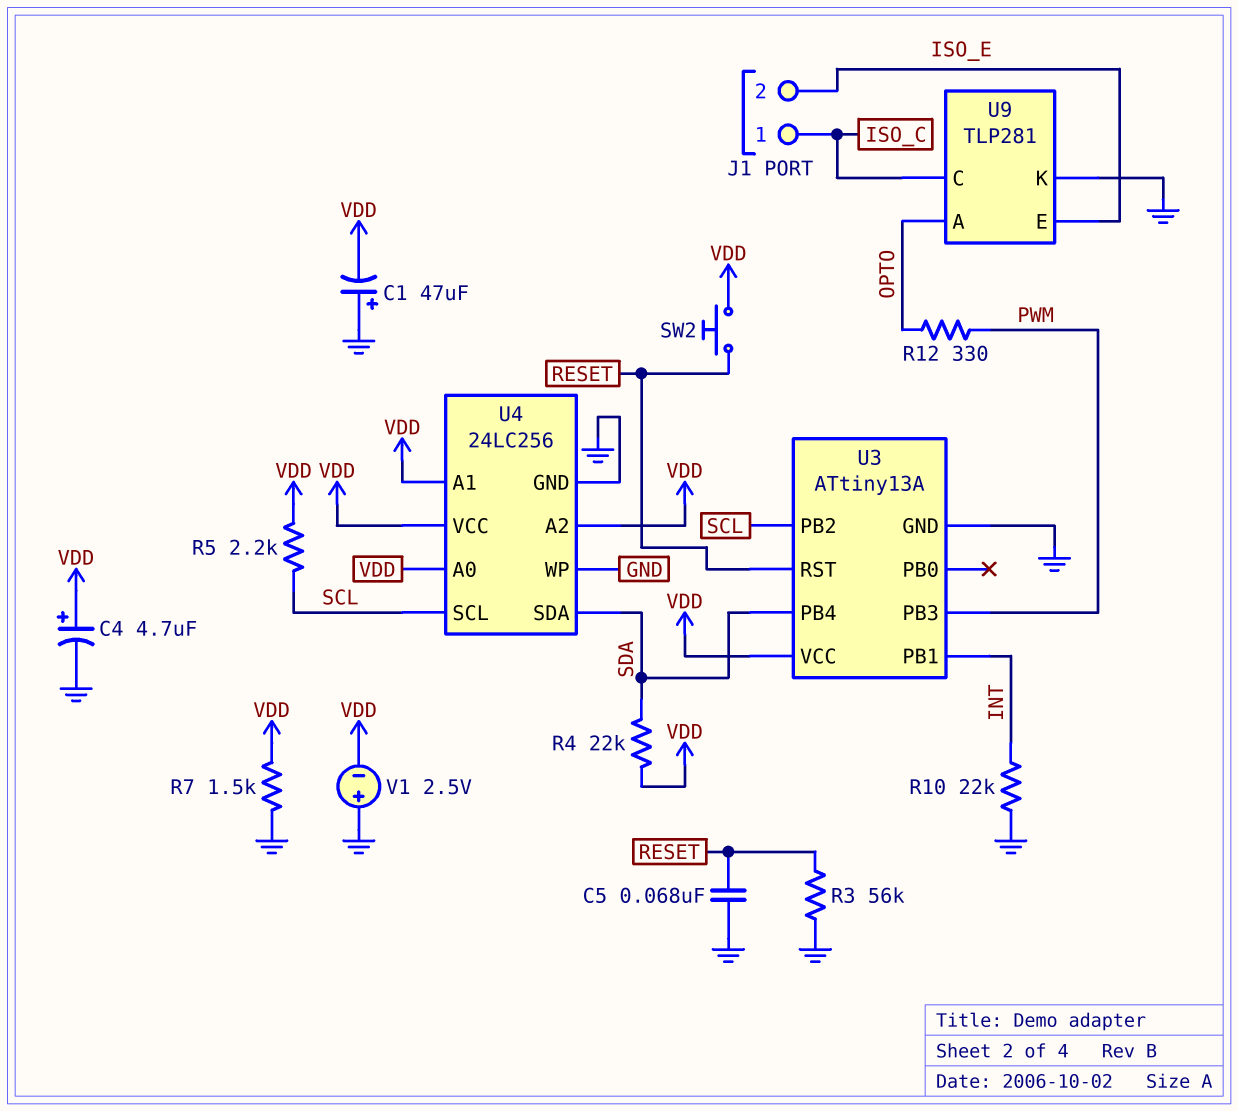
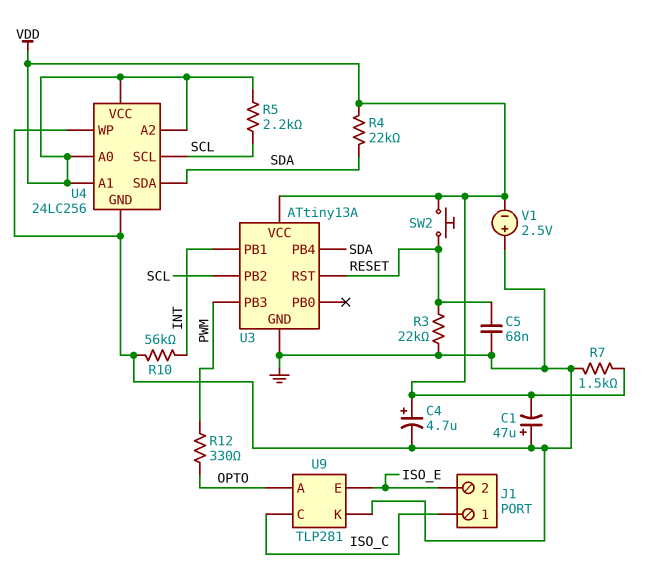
R3: 56k (GND, RESET) -> 22k (GND, RESET)
R10: 22k (GND, INT) -> 56k (GND, INT)

